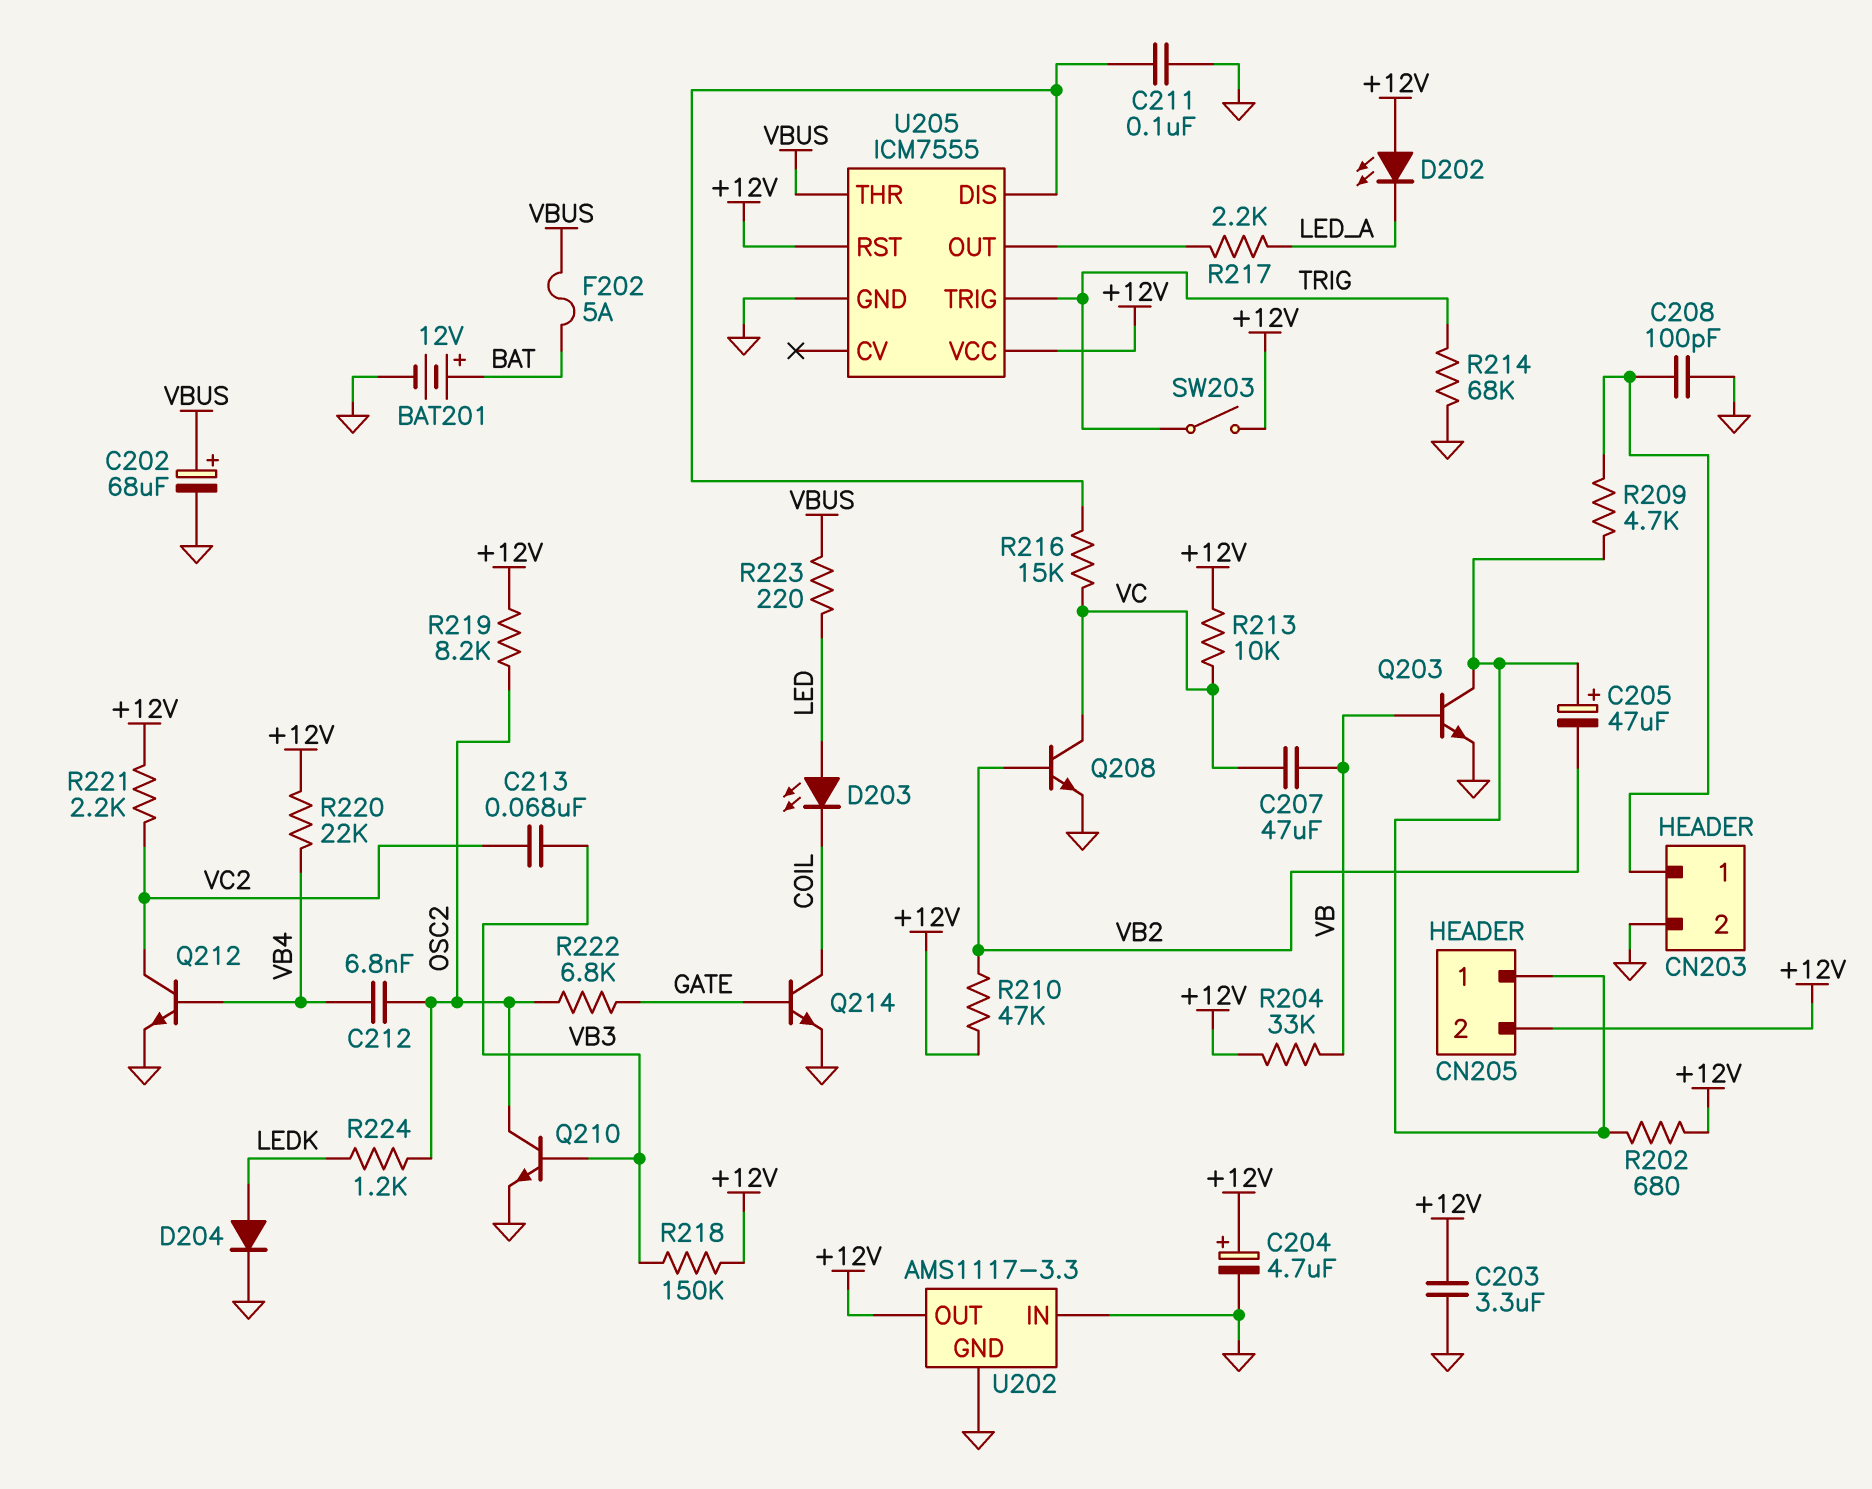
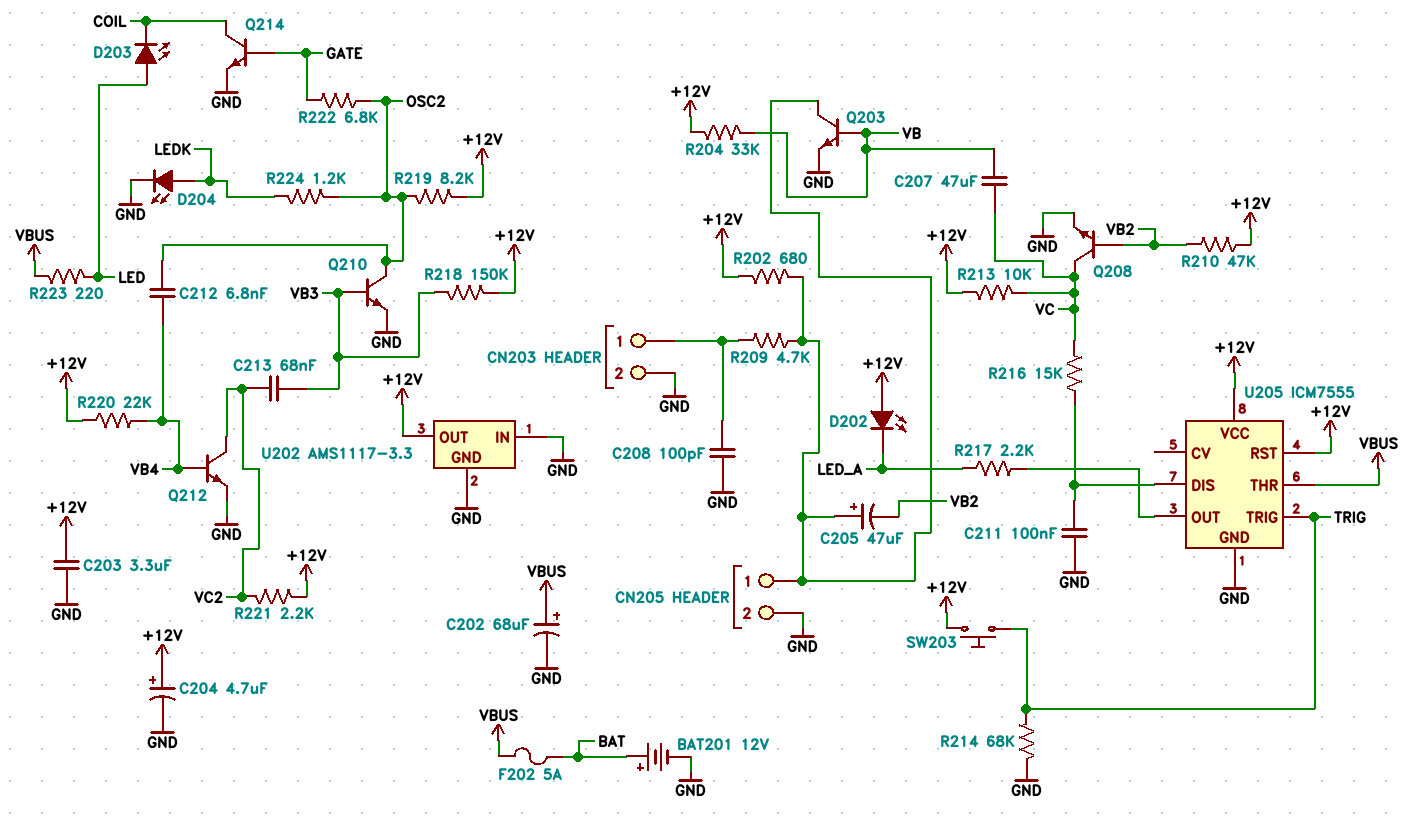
CN205 pin 2: +12V -> GND
D204: diode (A LEDK, K GND) -> LED (A LEDK, K GND)
SW203: switch (+12V, TRIG) -> button (+12V, TRIG)

